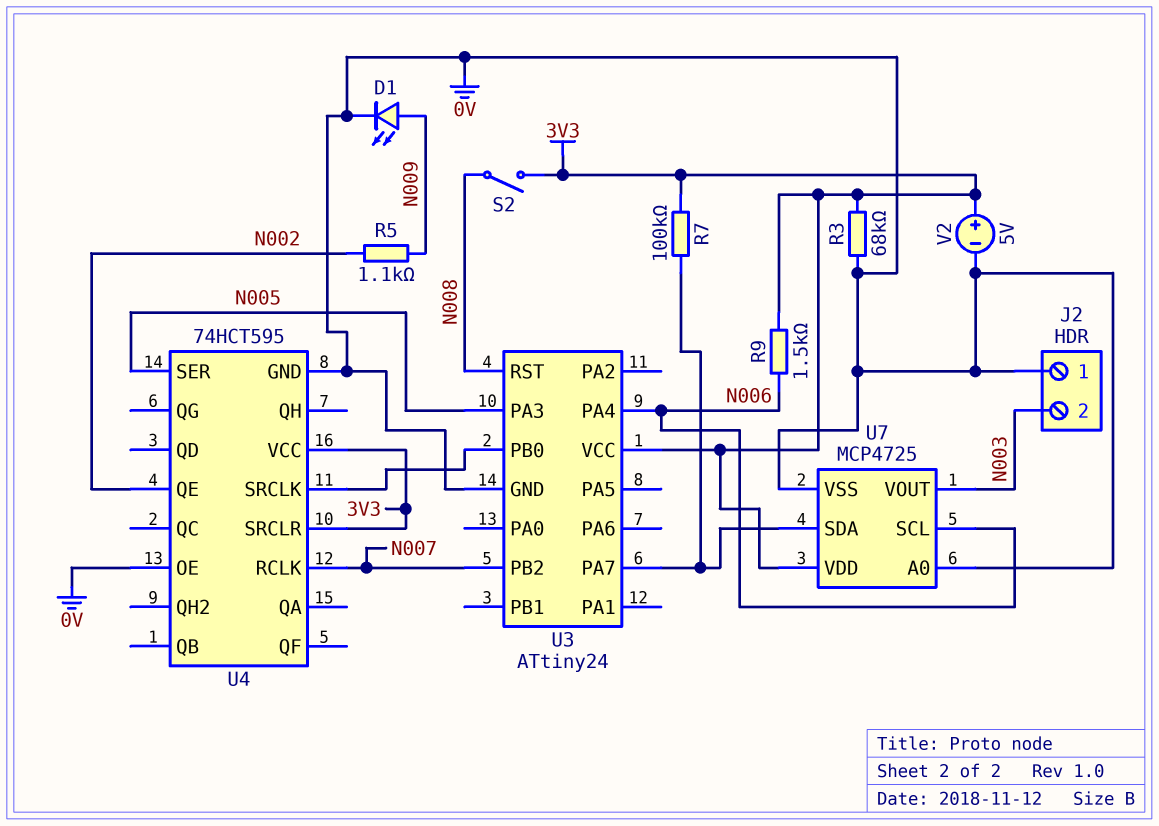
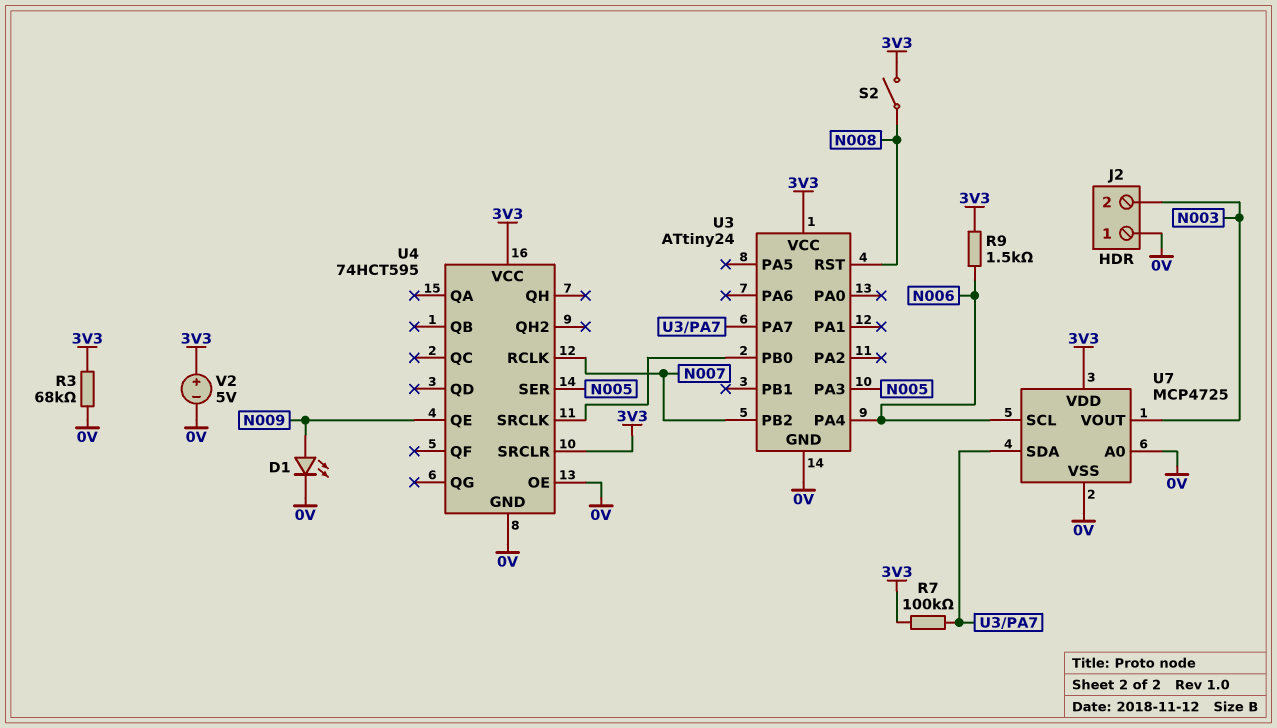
R5: 1.1k (N002, N009) -> none
U4 pin QE: N002 -> N009

